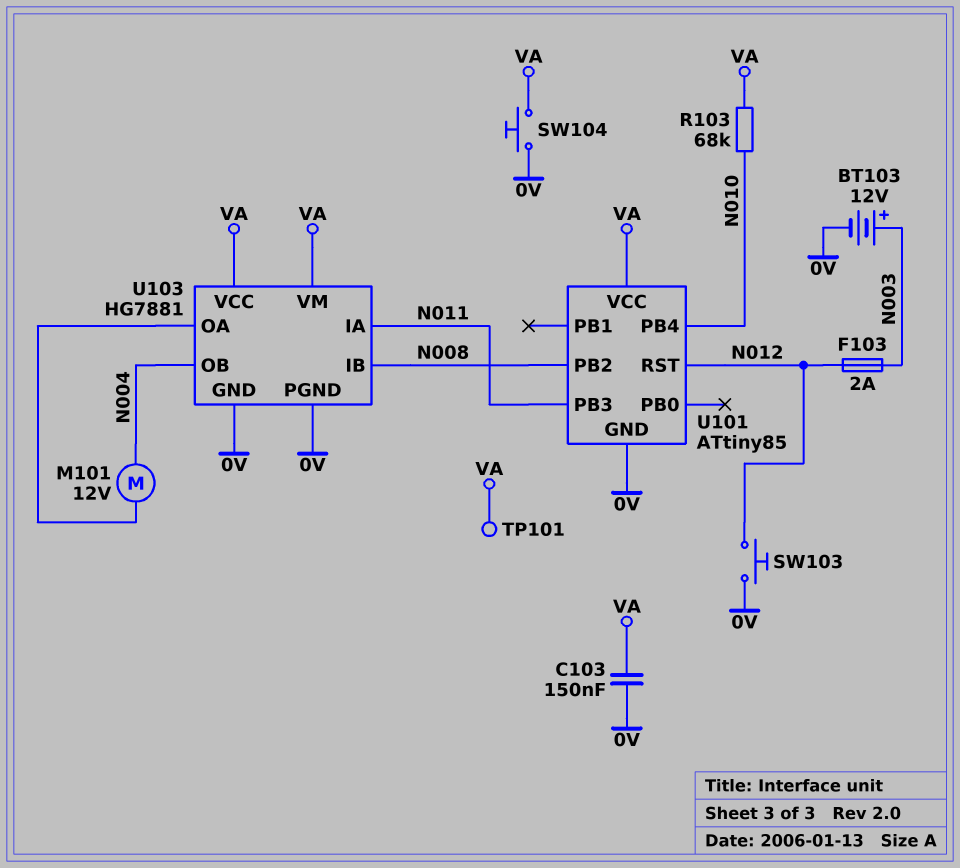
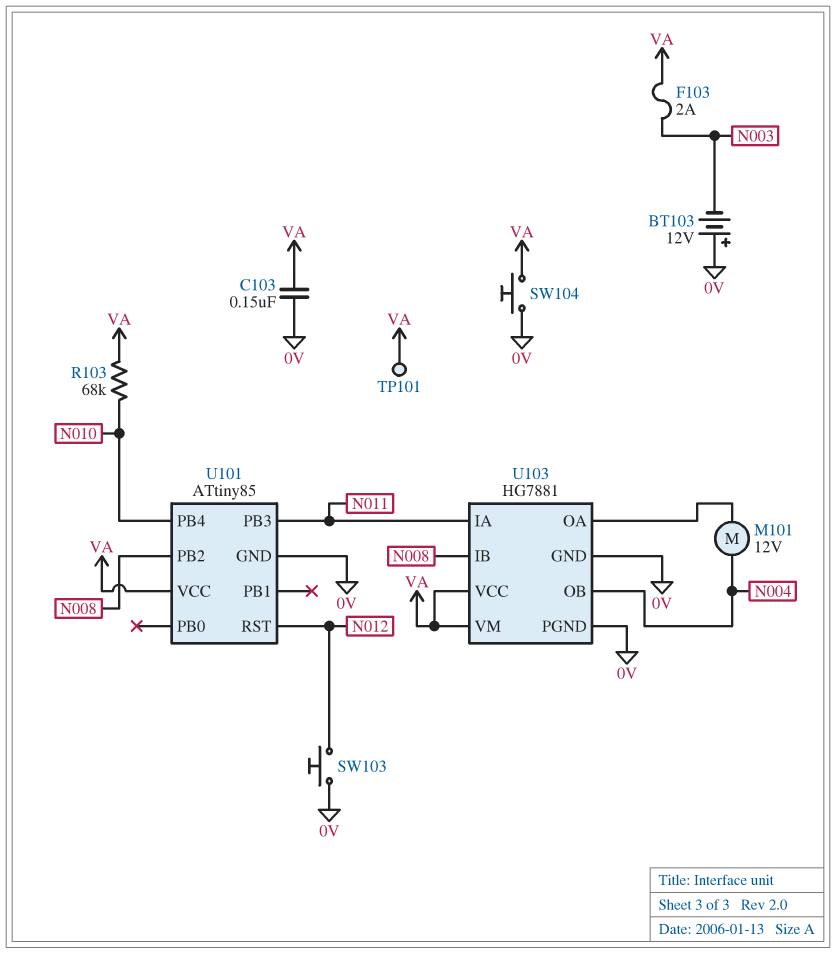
BT103: 12V (plus N003, minus 0V) -> 12V (plus 0V, minus N003)
F103: 2A (N003, N012) -> 2A (N003, VA)

